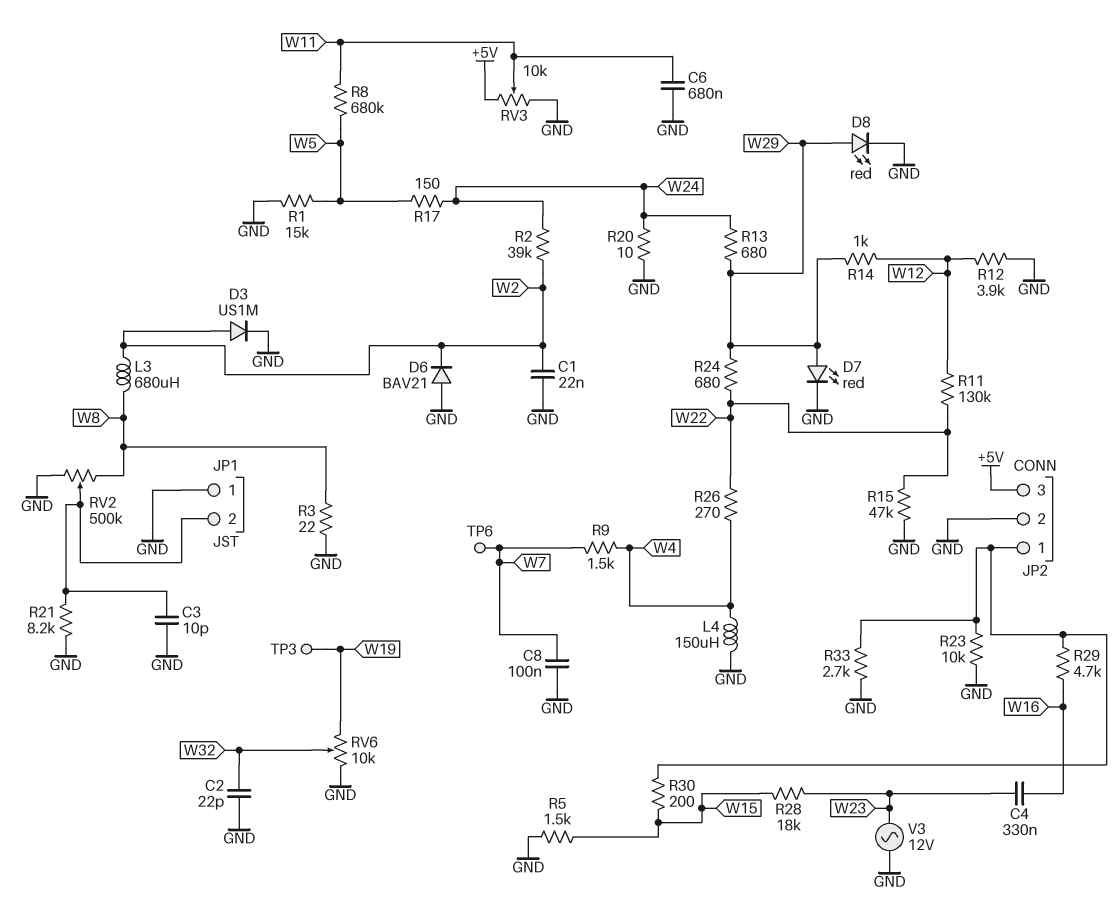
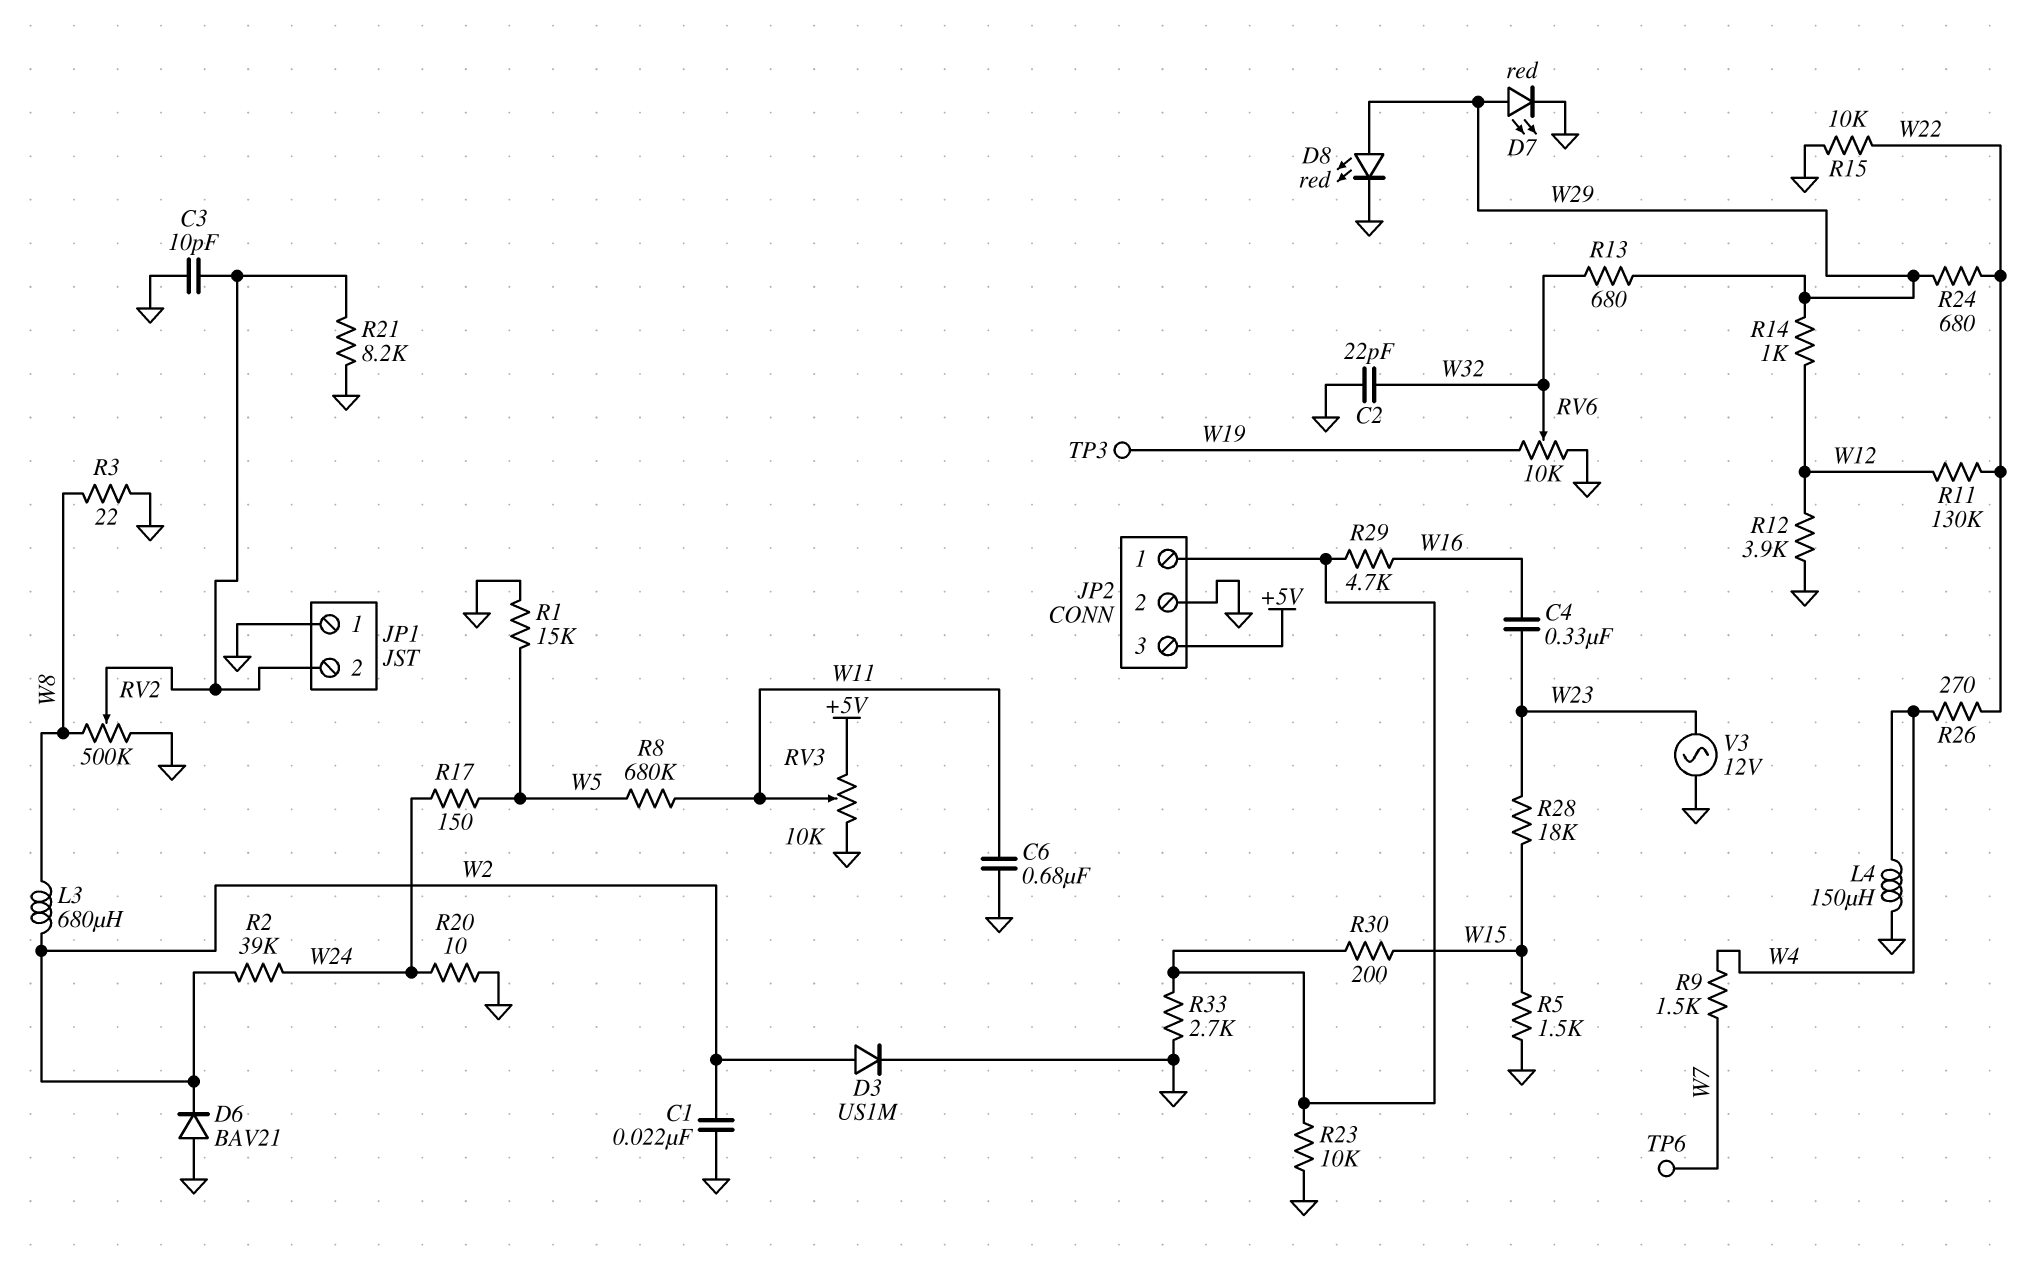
C8: 100nF (GND, W7) -> none
R13: 680 (W24, W29) -> 680 (W29, W32)
R15: 47k (GND, W22) -> 10k (GND, W22)

